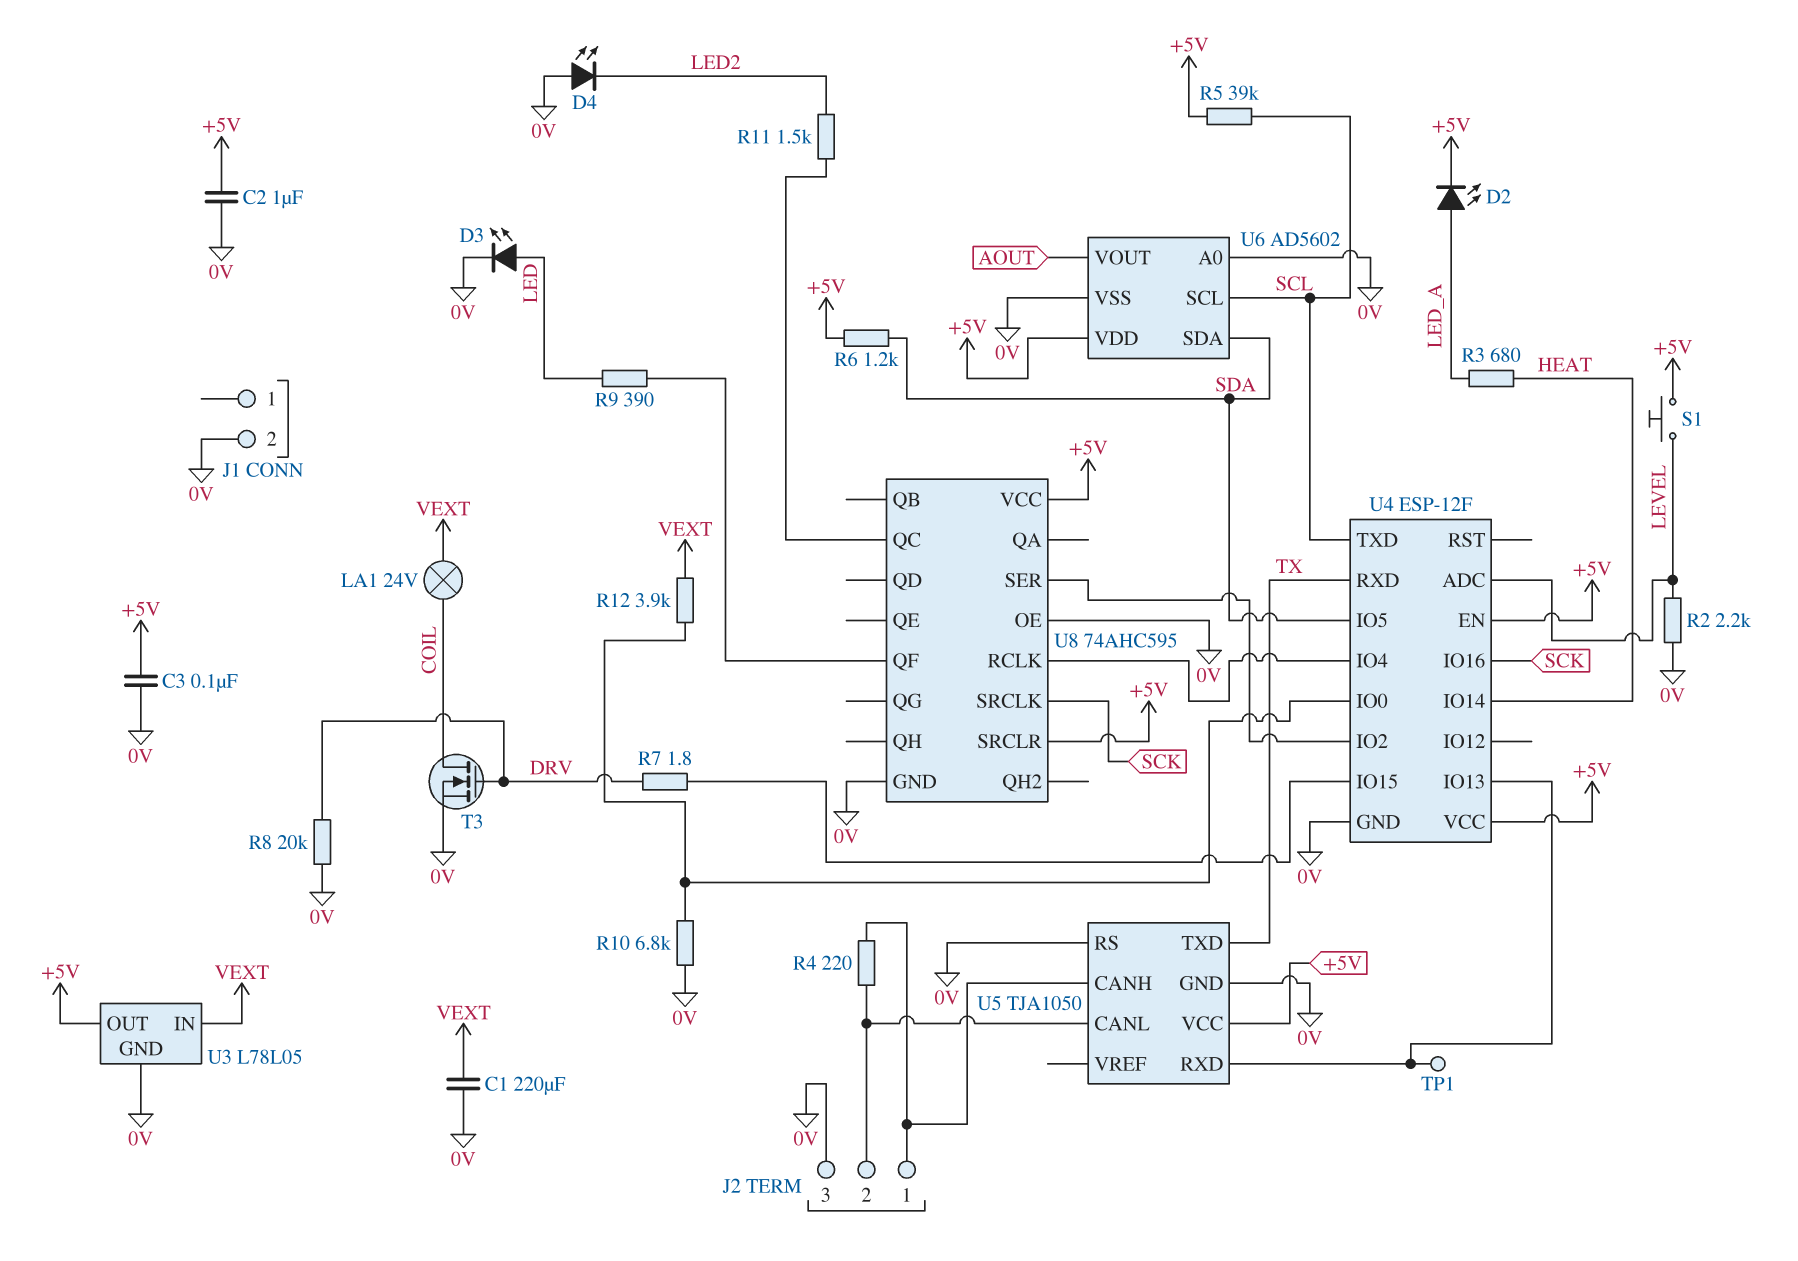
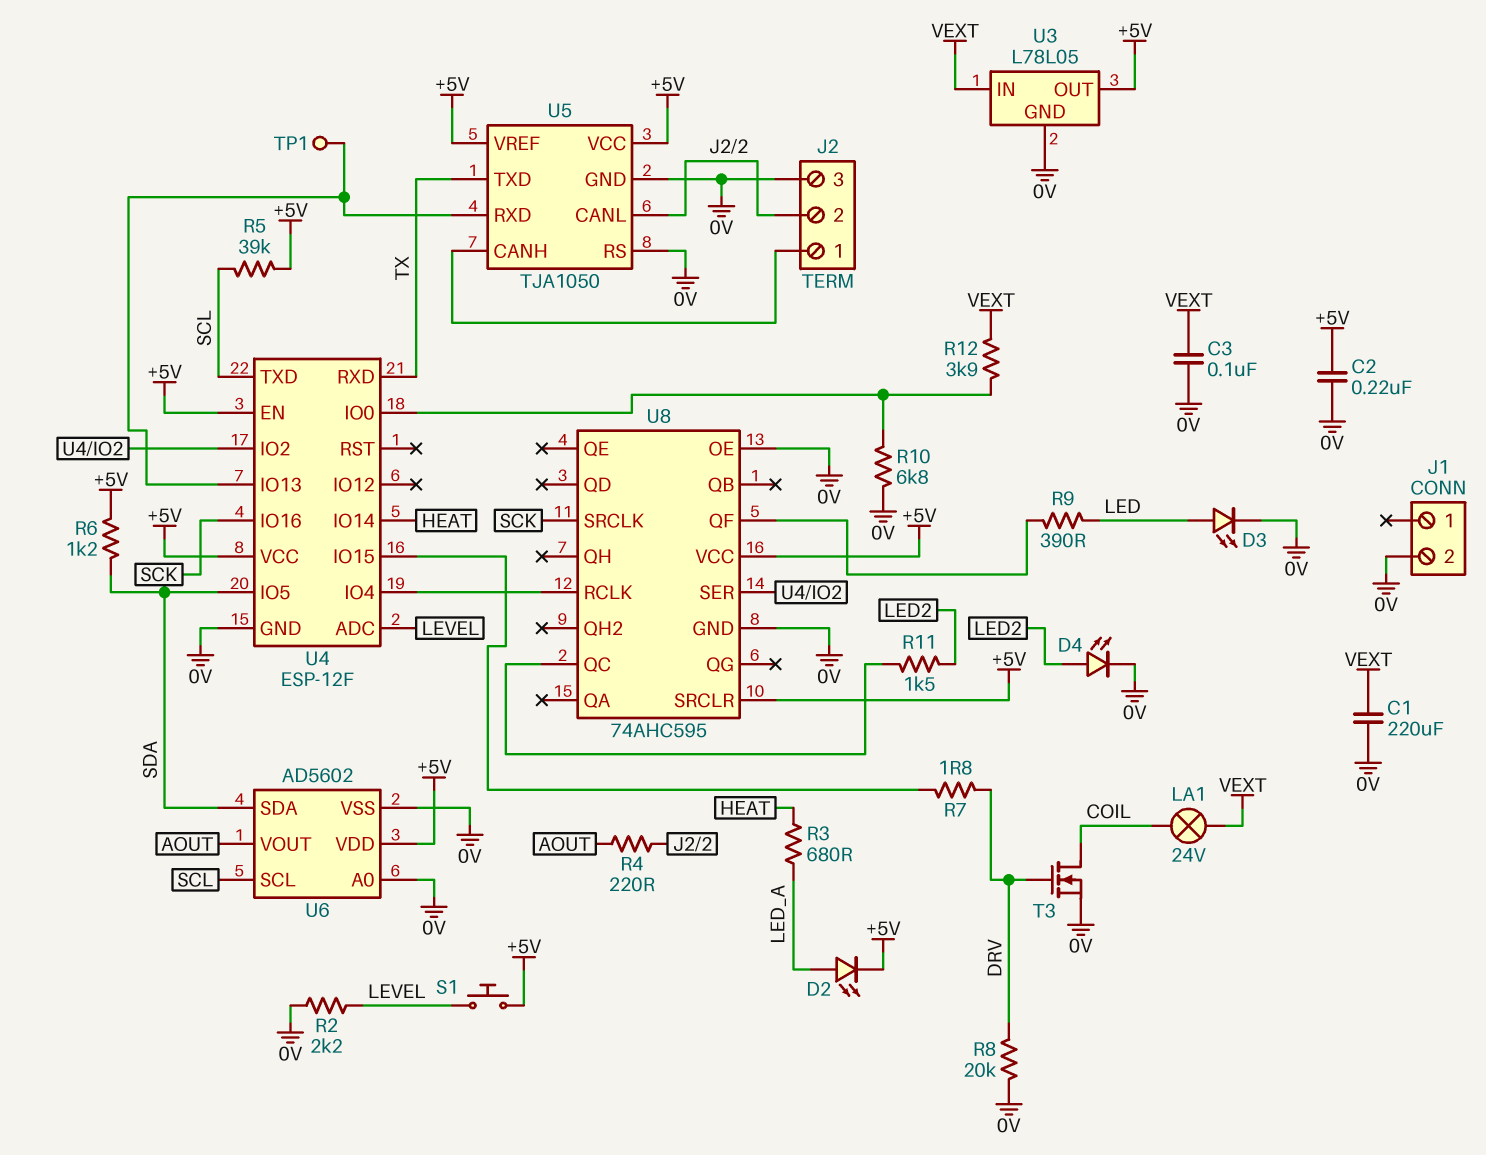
C2: 1uF (+5V, 0V) -> 220nF (+5V, 0V)
C3: 100nF (+5V, 0V) -> 100nF (0V, VEXT)
D4: LED (A 0V, K LED2) -> LED (A LED2, K 0V)
R4: 220 (J2/1, J2/2) -> 220 (AOUT, J2/2)
U5 pin VREF: none -> +5V

